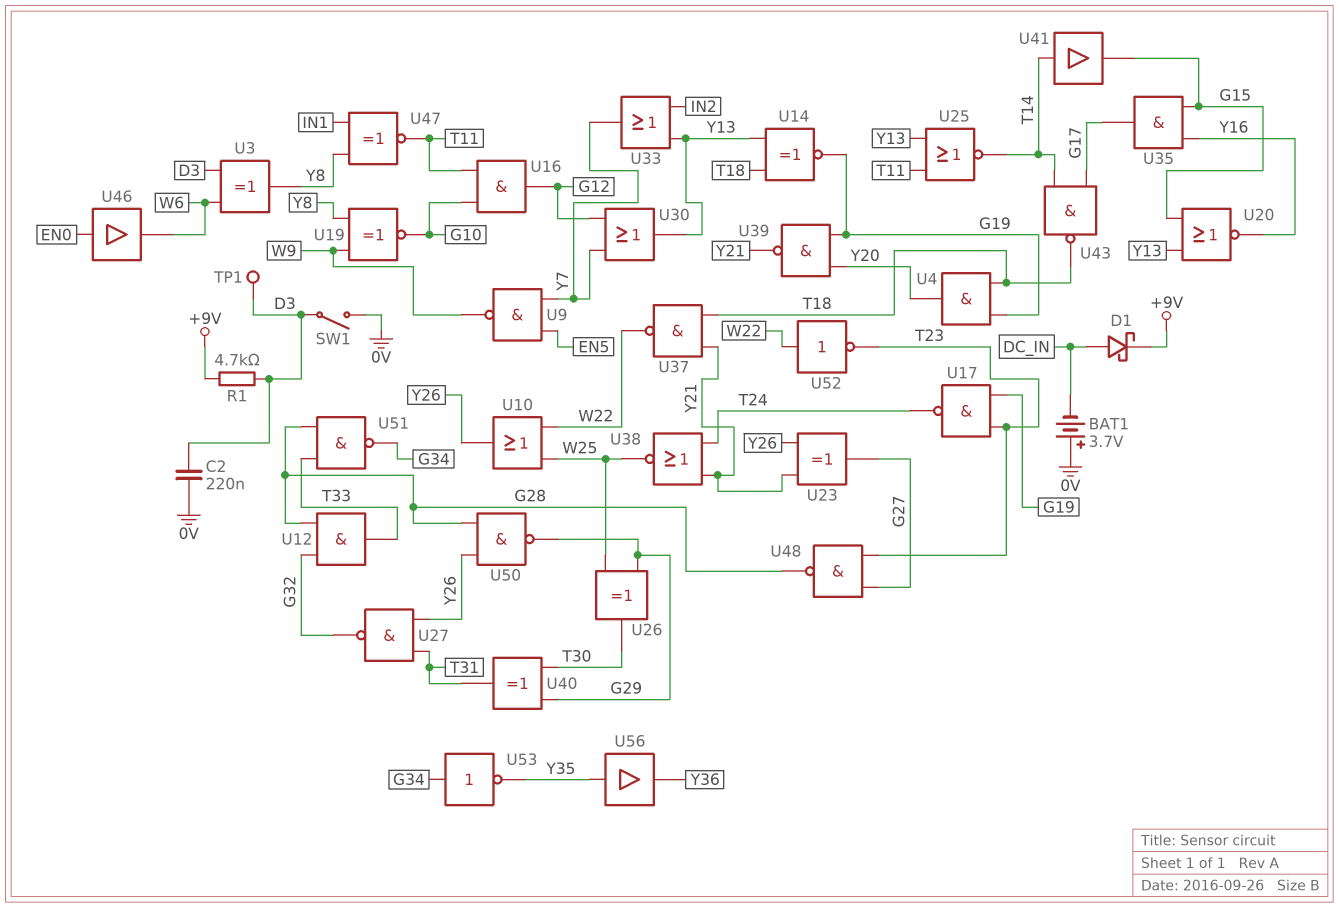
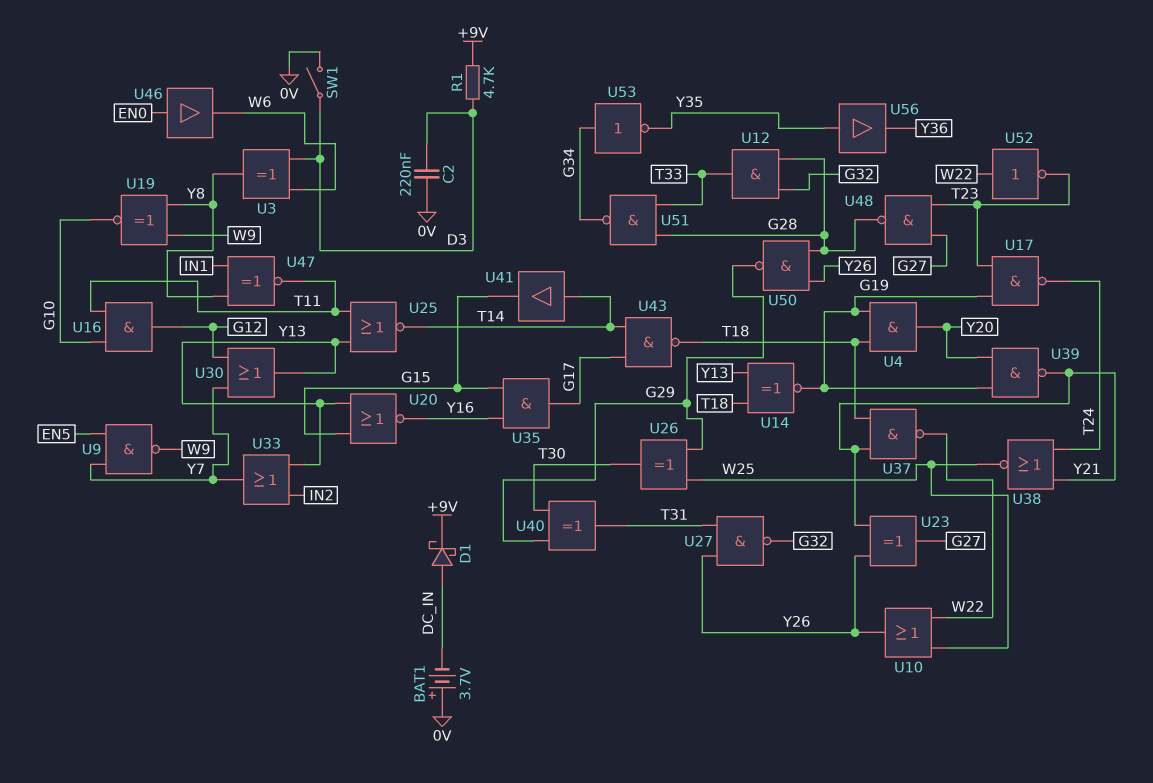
TP1: test point (D3) -> none

